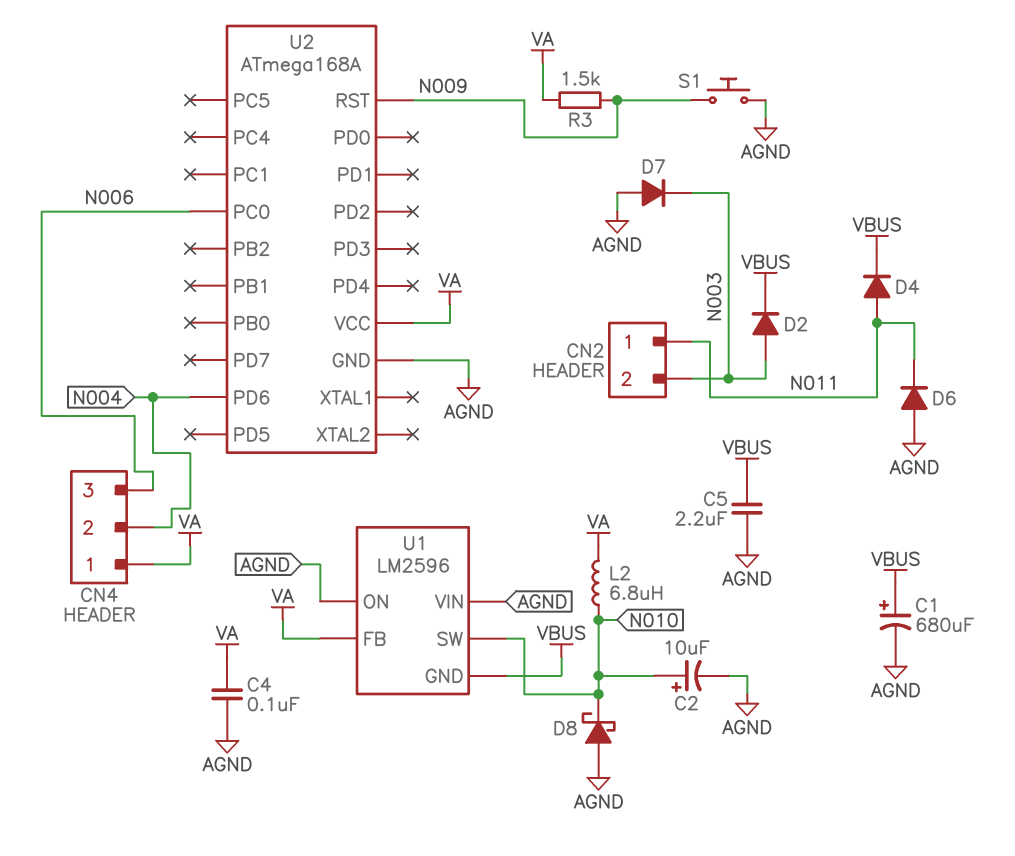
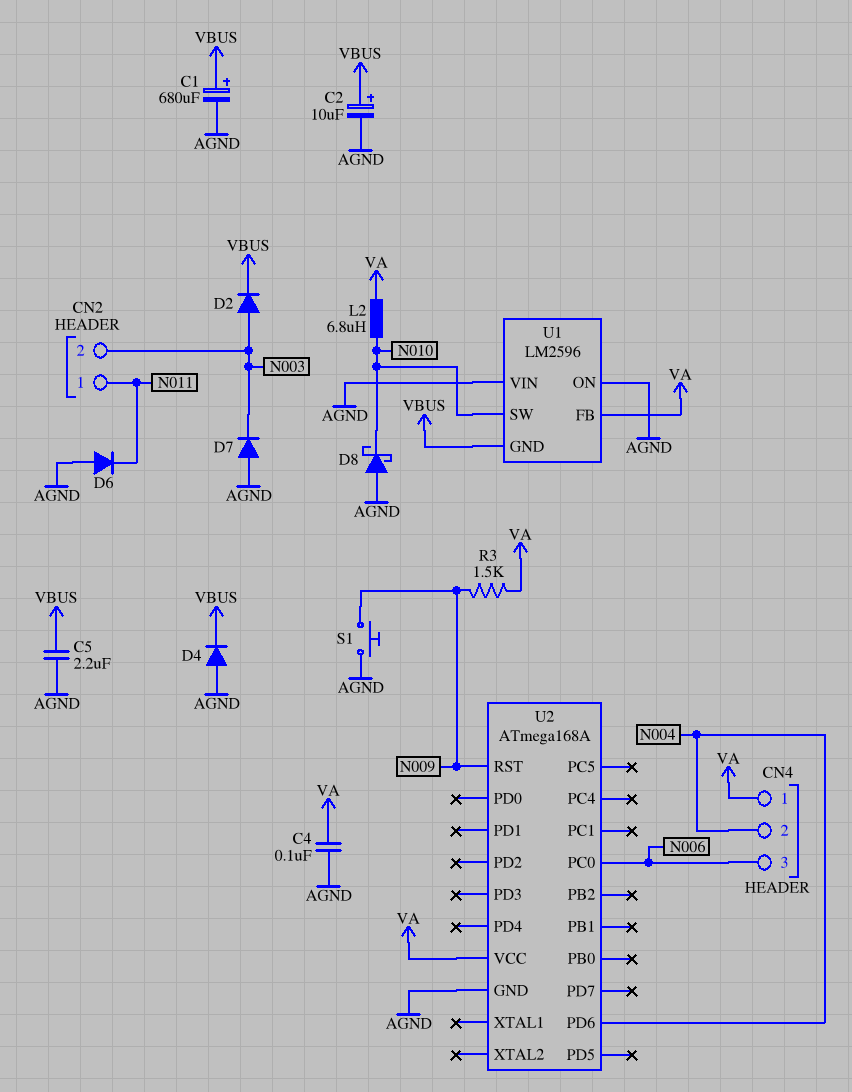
C2: 10uF (plus N010, minus AGND) -> 10uF (plus VBUS, minus AGND)
D4: diode (A N011, K VBUS) -> diode (A AGND, K VBUS)

